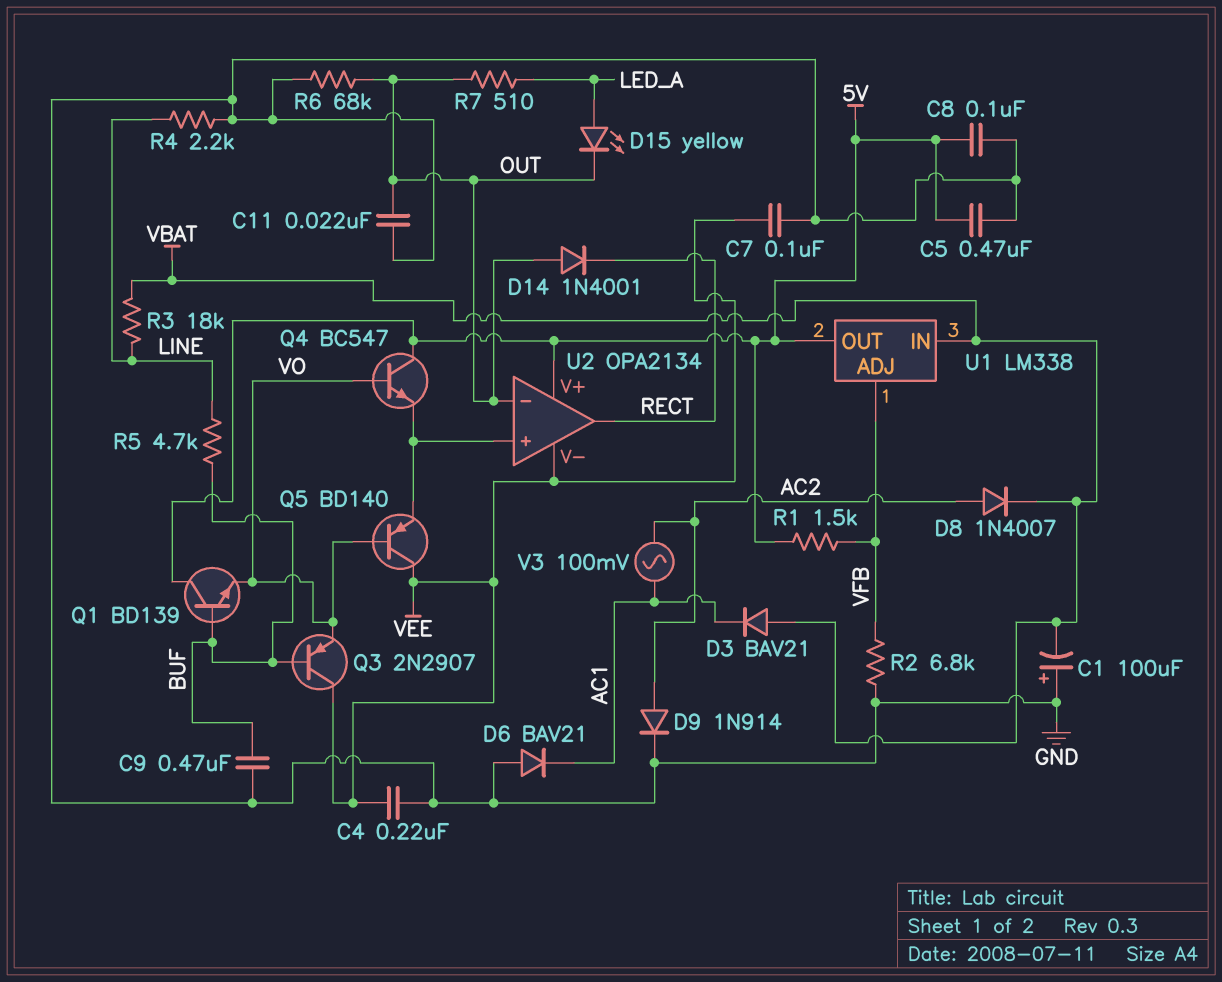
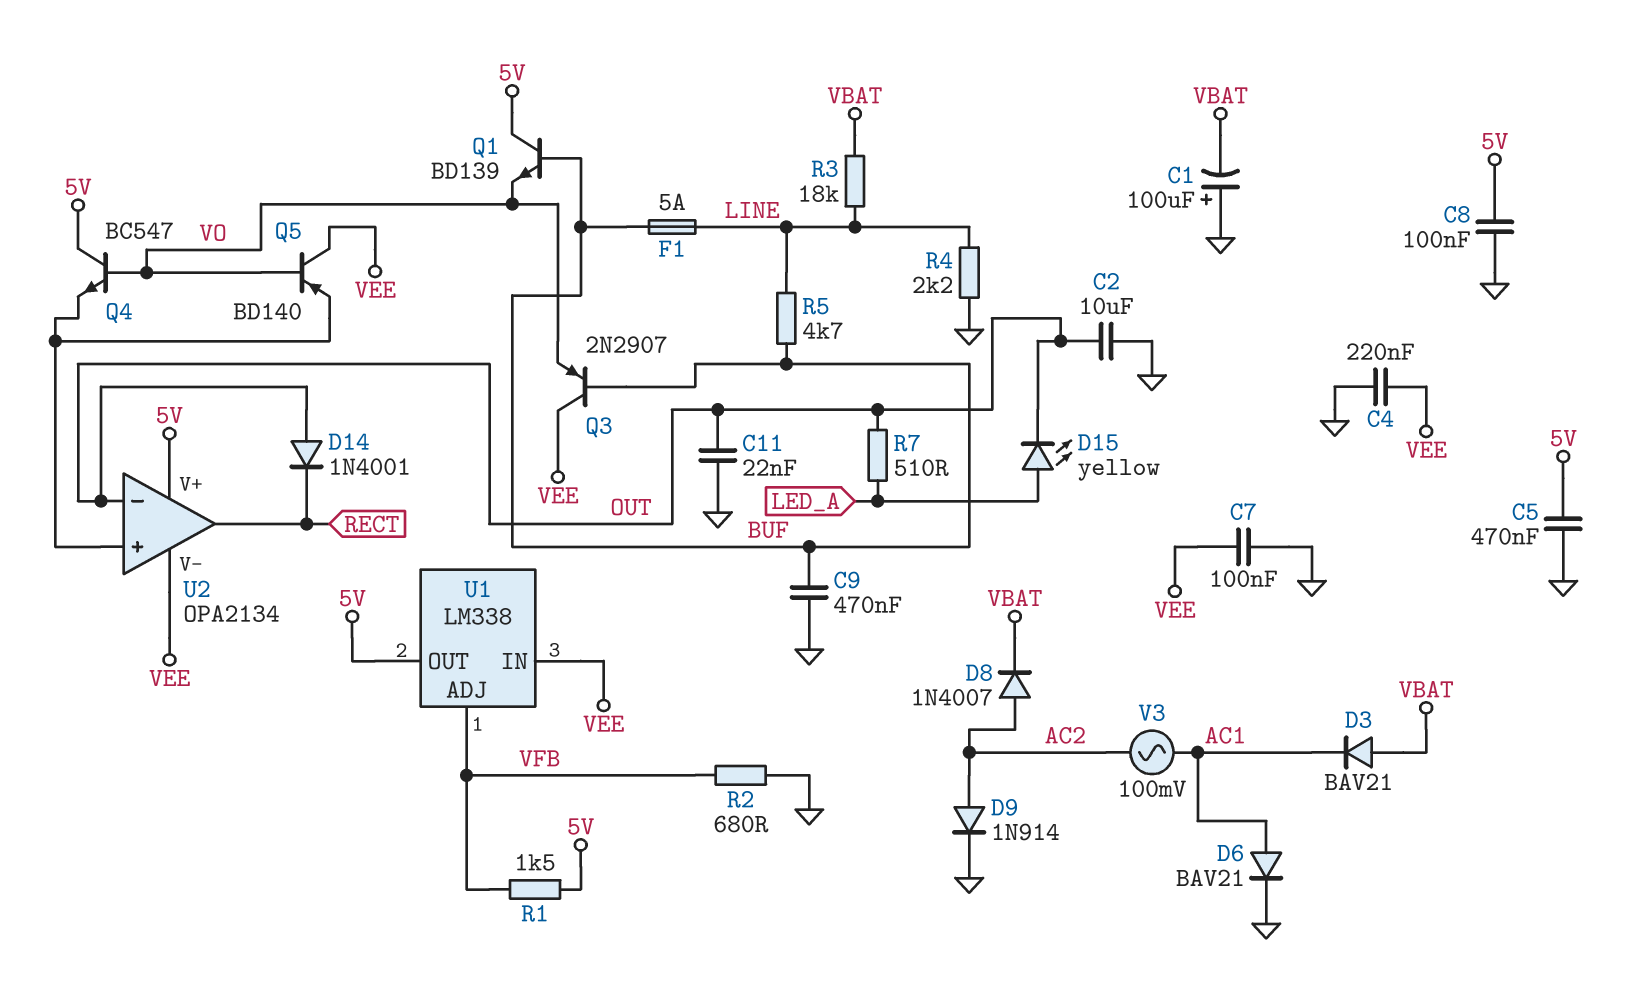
C2: none -> 10uF (GND, OUT)
D6: diode BAV21 (A GND, K AC1) -> diode BAV21 (A AC1, K GND)
F1: none -> 5A (BUF, LINE)
R2: 6.8k (GND, VFB) -> 680 (GND, VFB)
R6: 68k (GND, OUT) -> none
U1 pin IN: VBAT -> VEE

